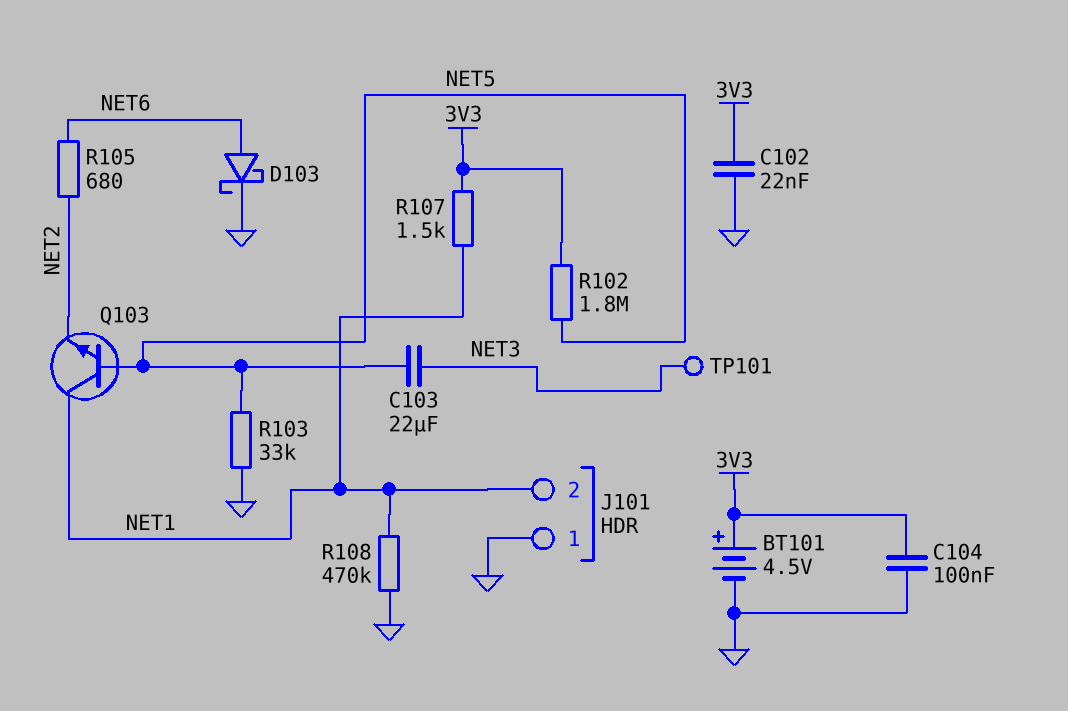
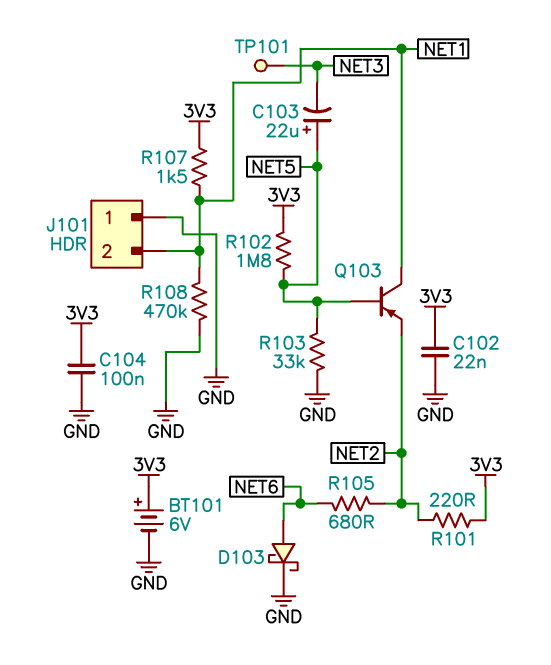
BT101: 4.5V (plus 3V3, minus GND) -> 6V (plus 3V3, minus GND)
C103: 22uF (NET3, NET5) -> 22uF (plus NET5, minus NET3)
Q103: NPN (B NET5, C NET1, E NET2) -> PNP (B NET5, C NET1, E NET2)
R101: none -> 220 (3V3, NET2)

